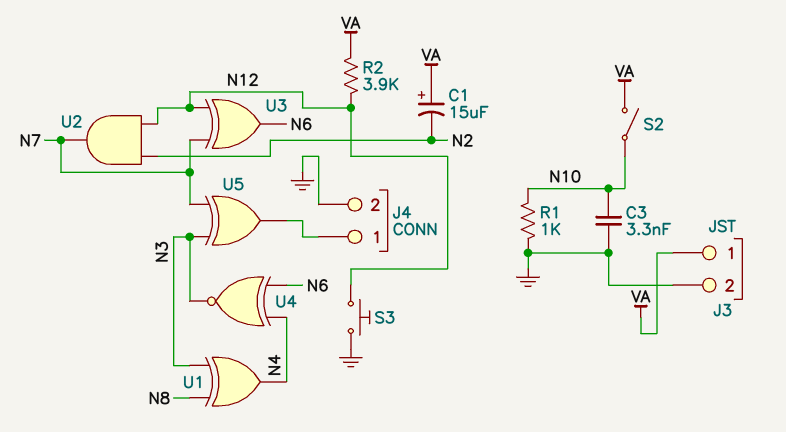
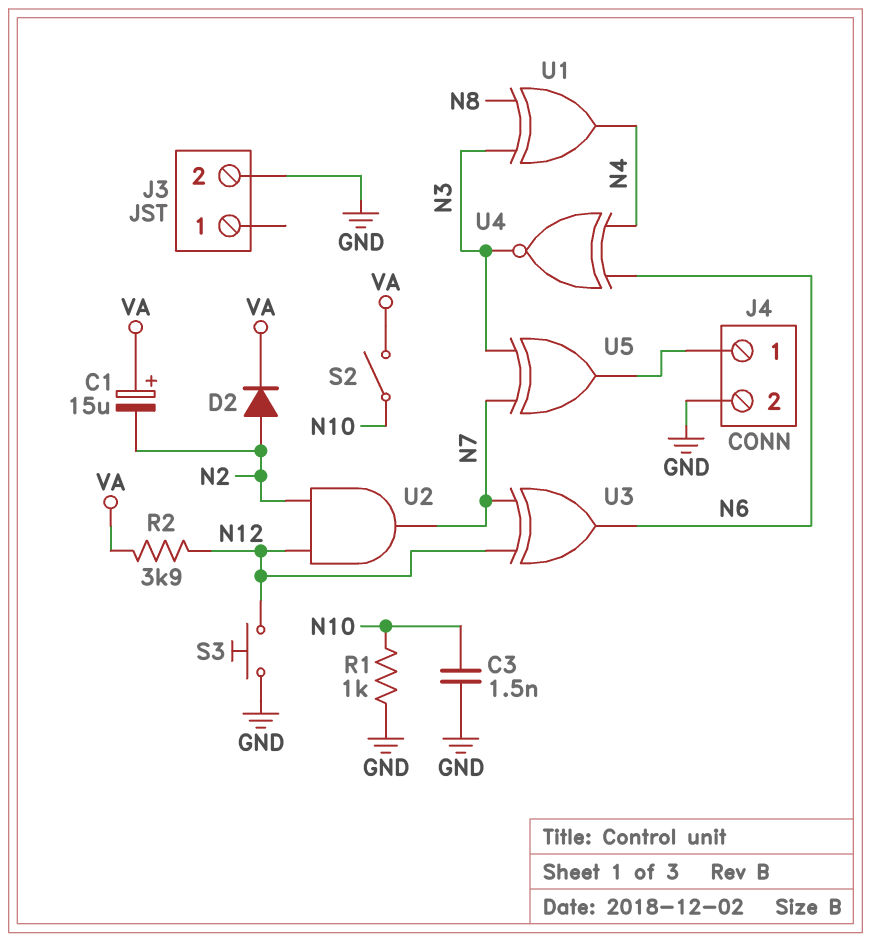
C3: 3.3nF (GND, N10) -> 1.5nF (GND, N10)
D2: none -> diode (A N2, K VA)
J3 pin 1: VA -> none

